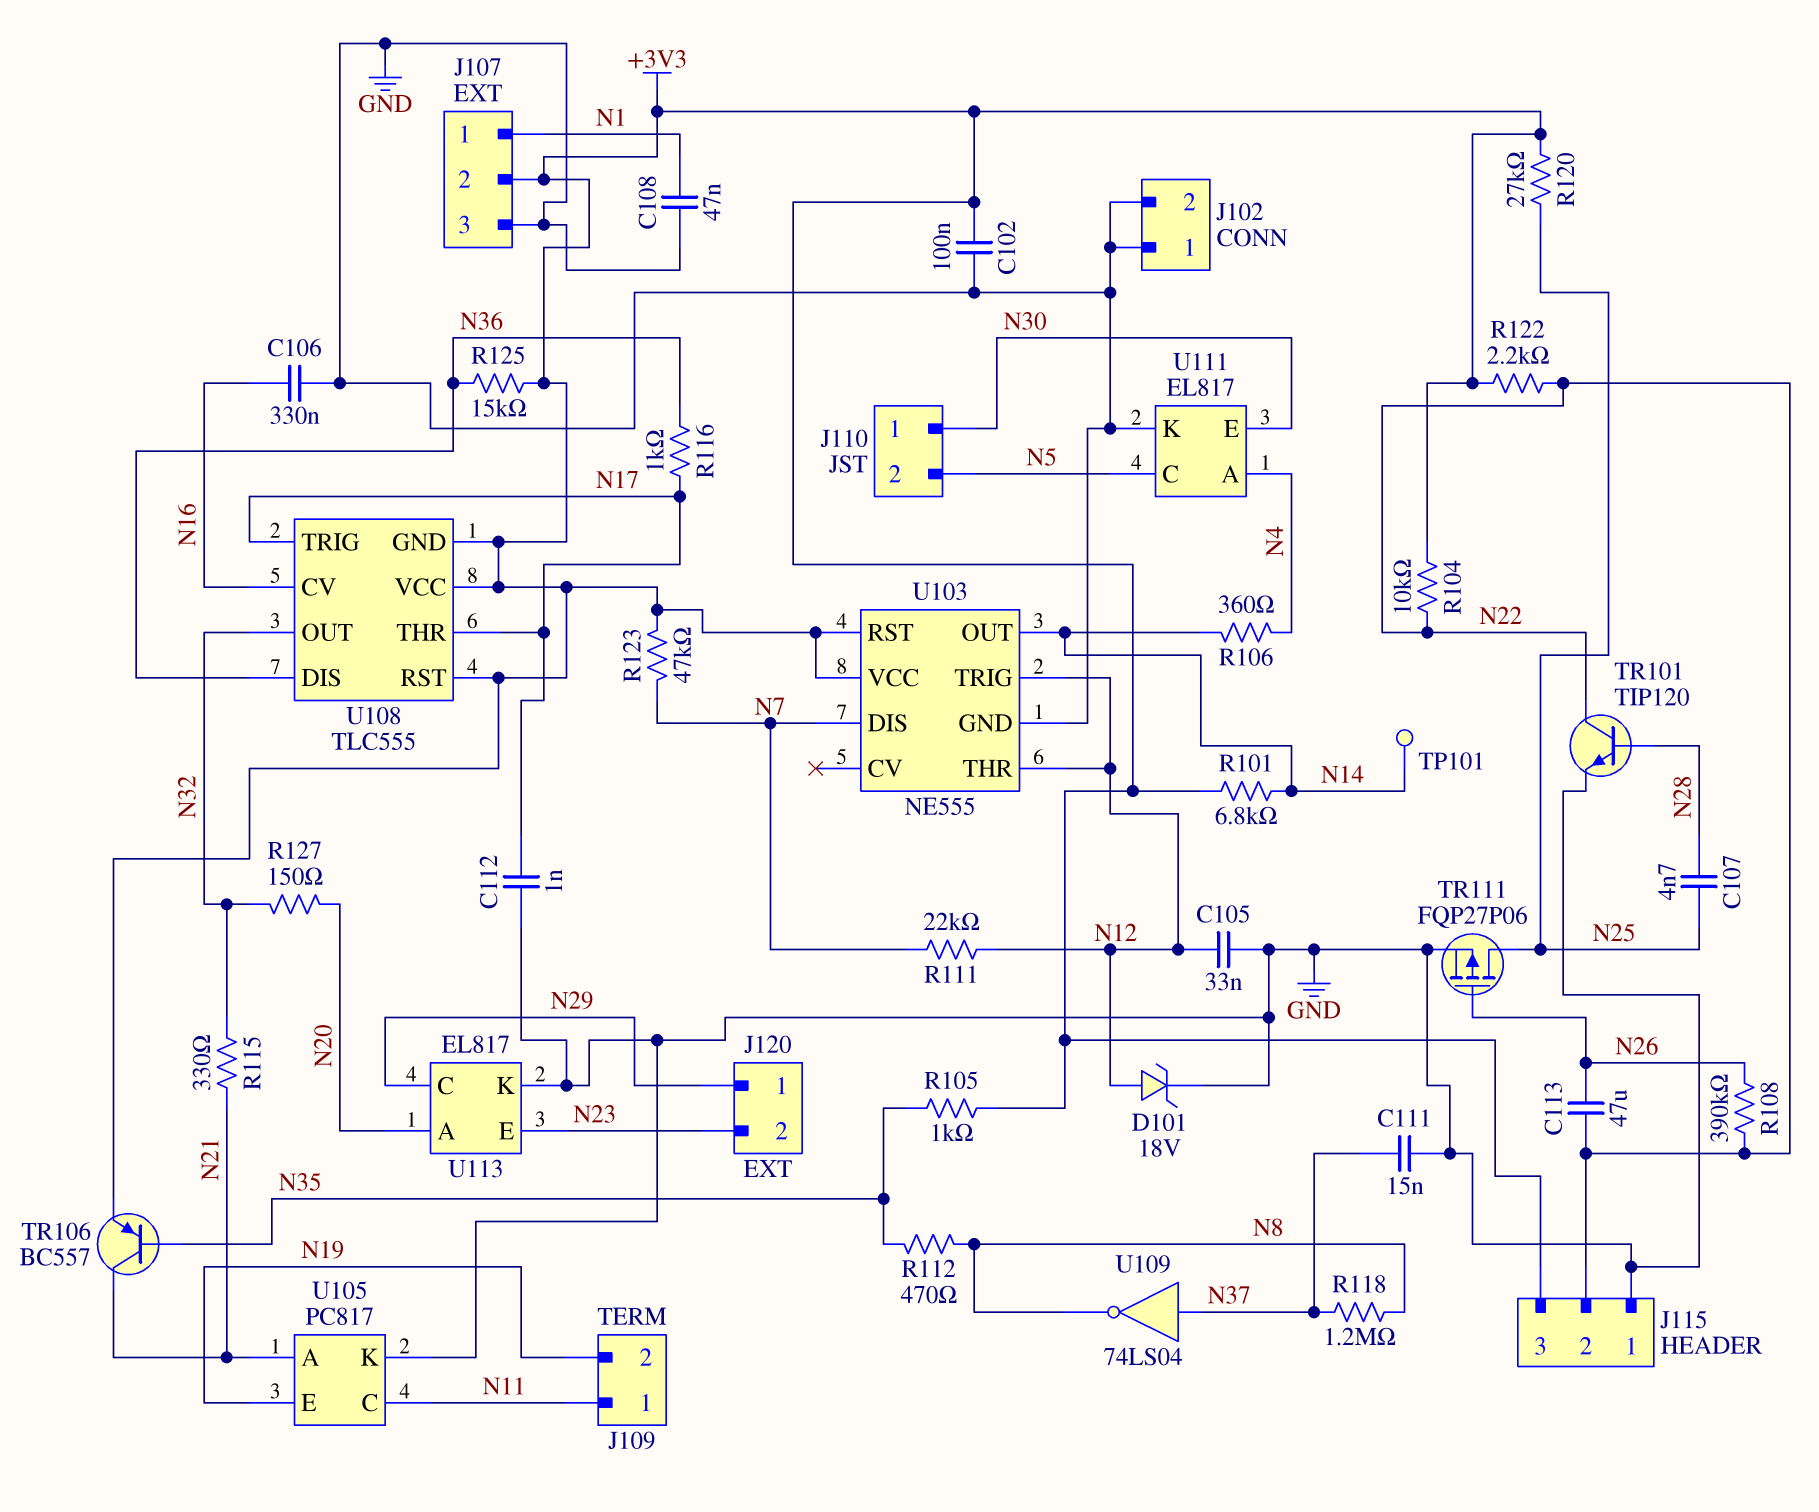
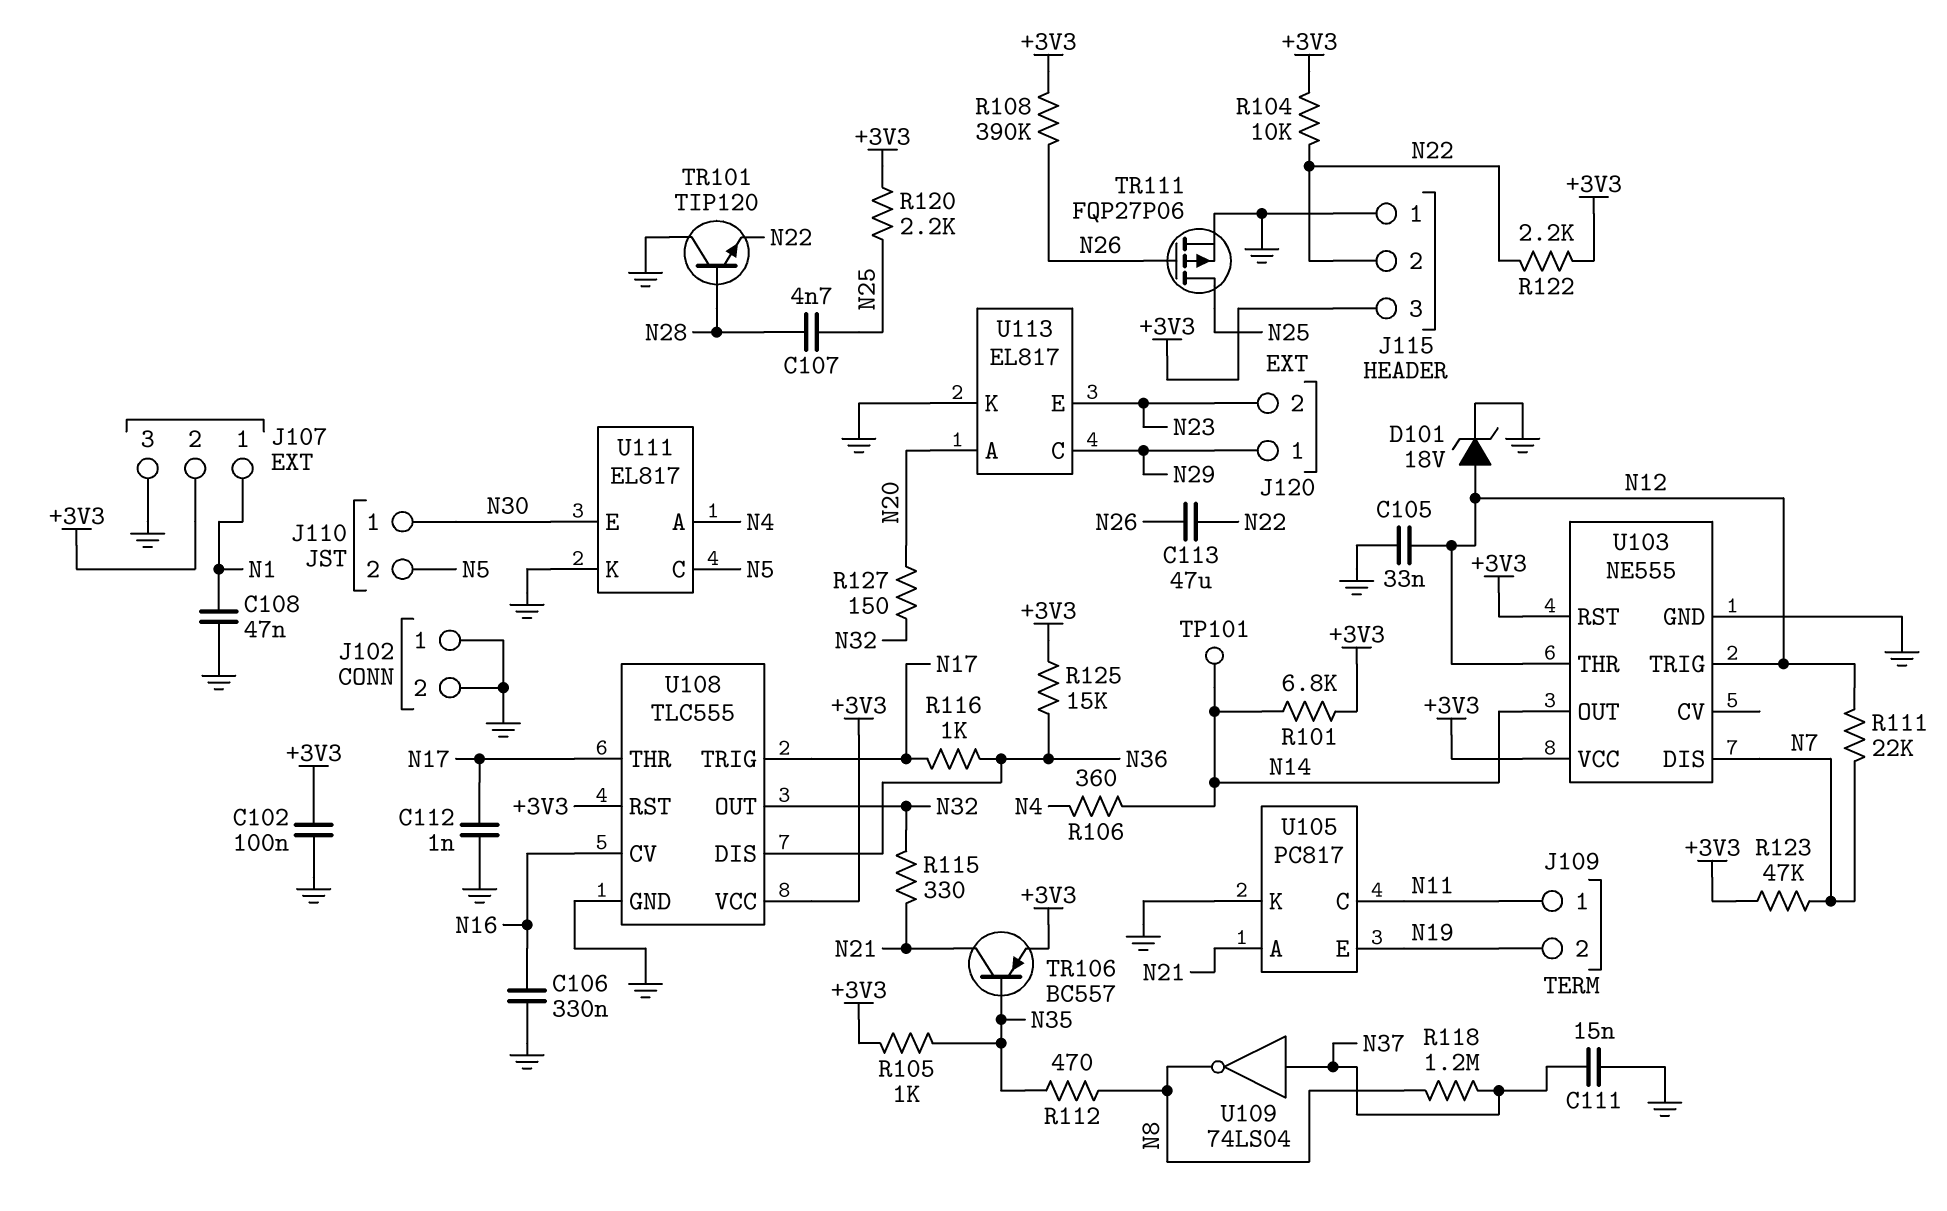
R108: 390k (N22, N26) -> 390k (+3V3, N26)
R120: 27k (+3V3, N25) -> 2.2k (+3V3, N25)
TR101: NPN TIP120 (B N28, C N22, E GND) -> NPN TIP120 (B N28, C GND, E N22)
U108 pin GND: +3V3 -> GND

